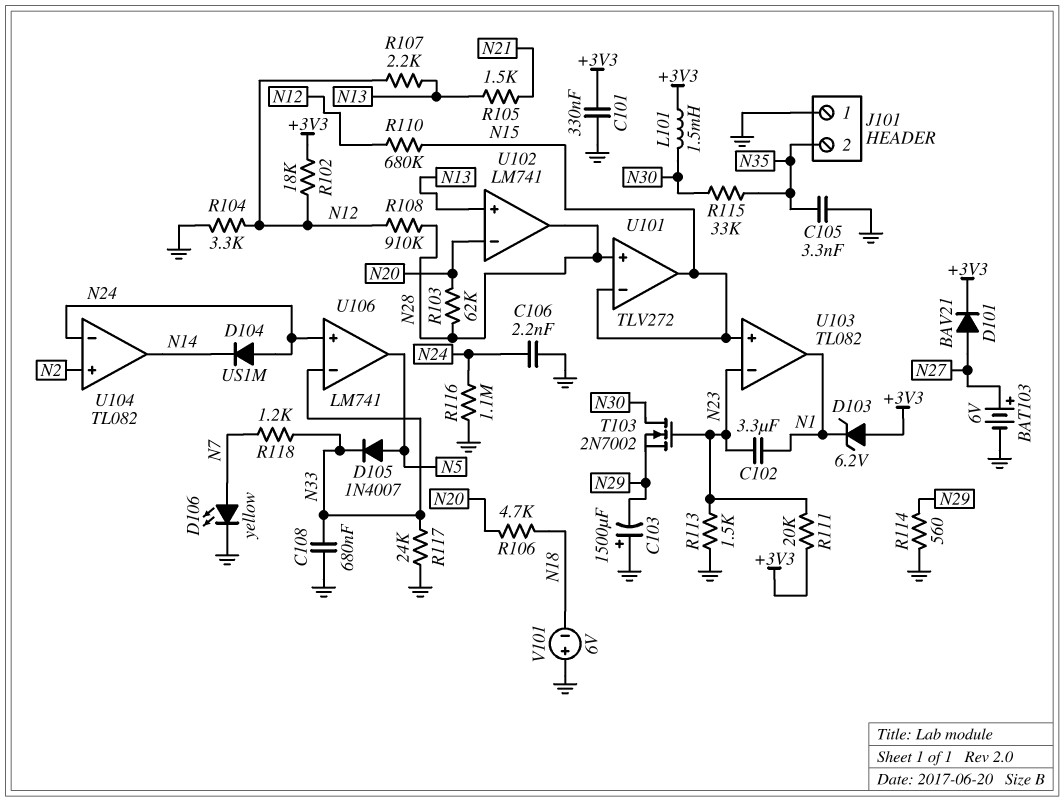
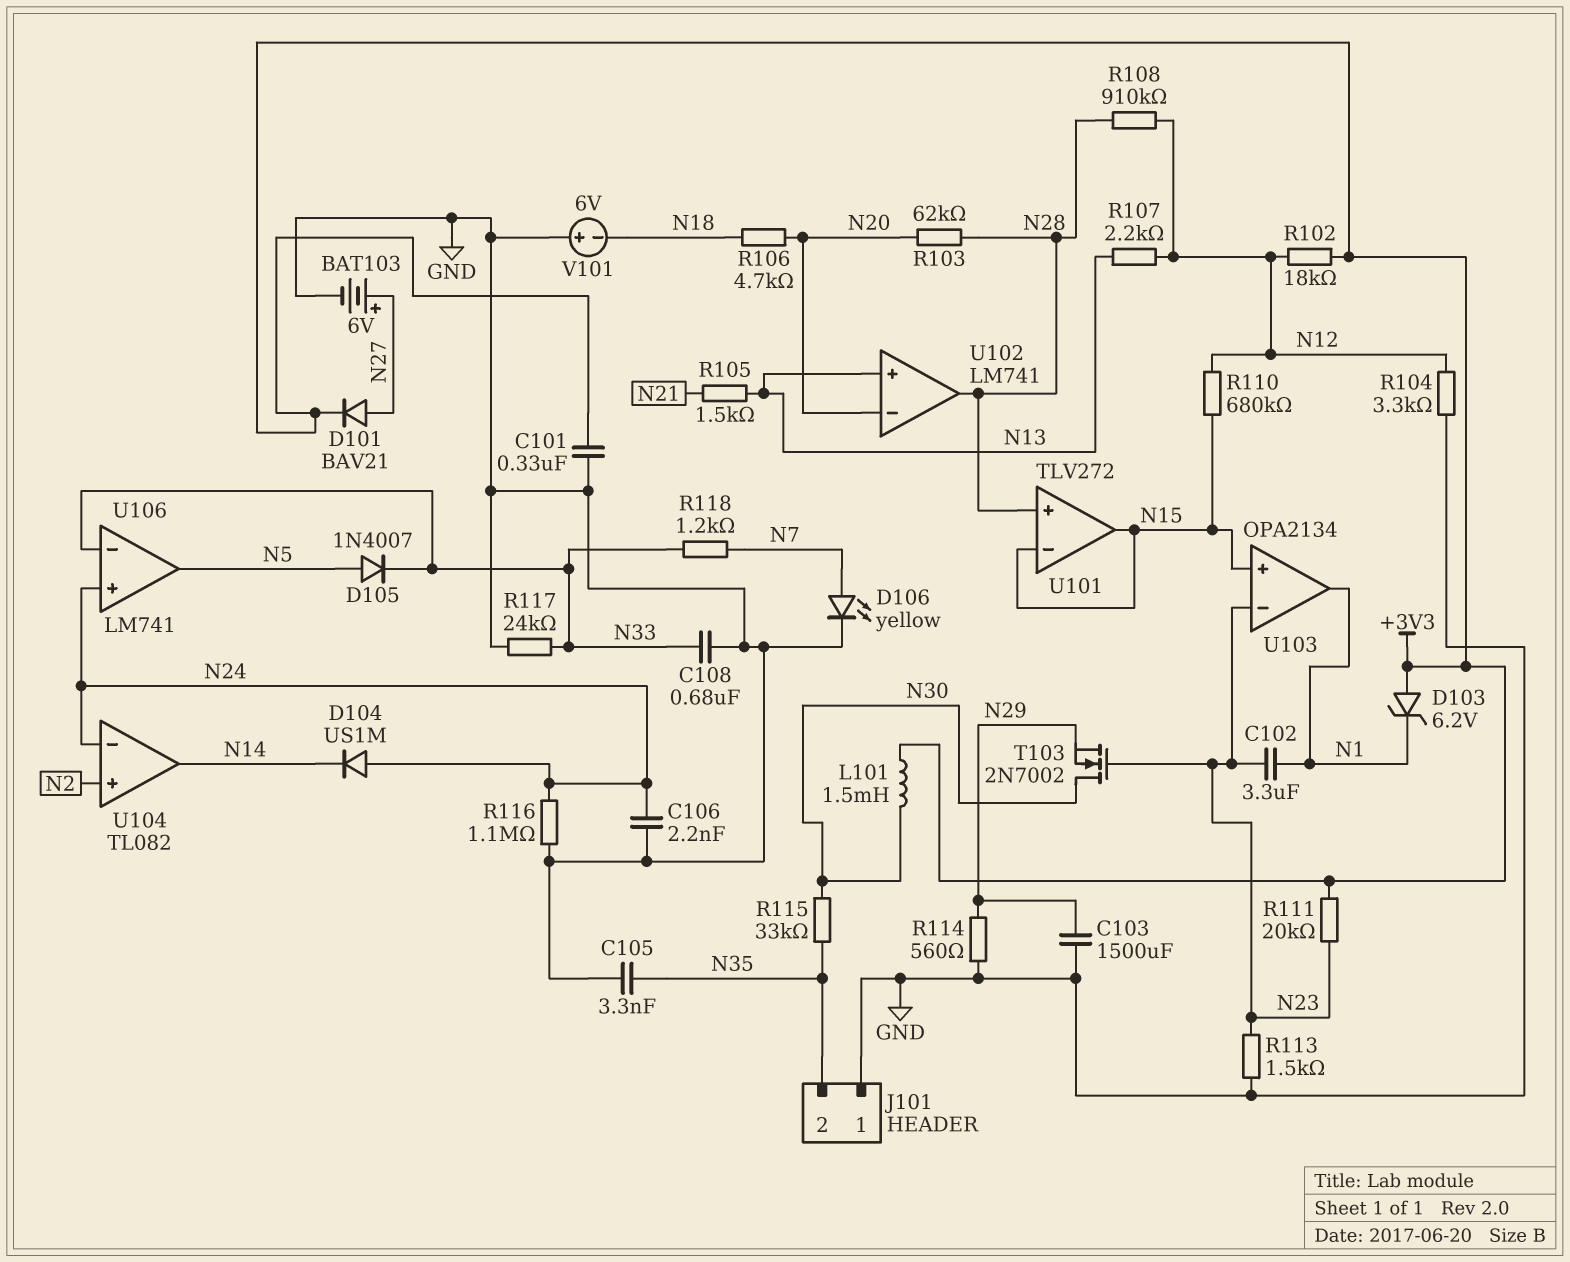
C103: 1500uF (plus GND, minus N29) -> 1500uF (GND, N29)
U103: TL082 -> OPA2134

